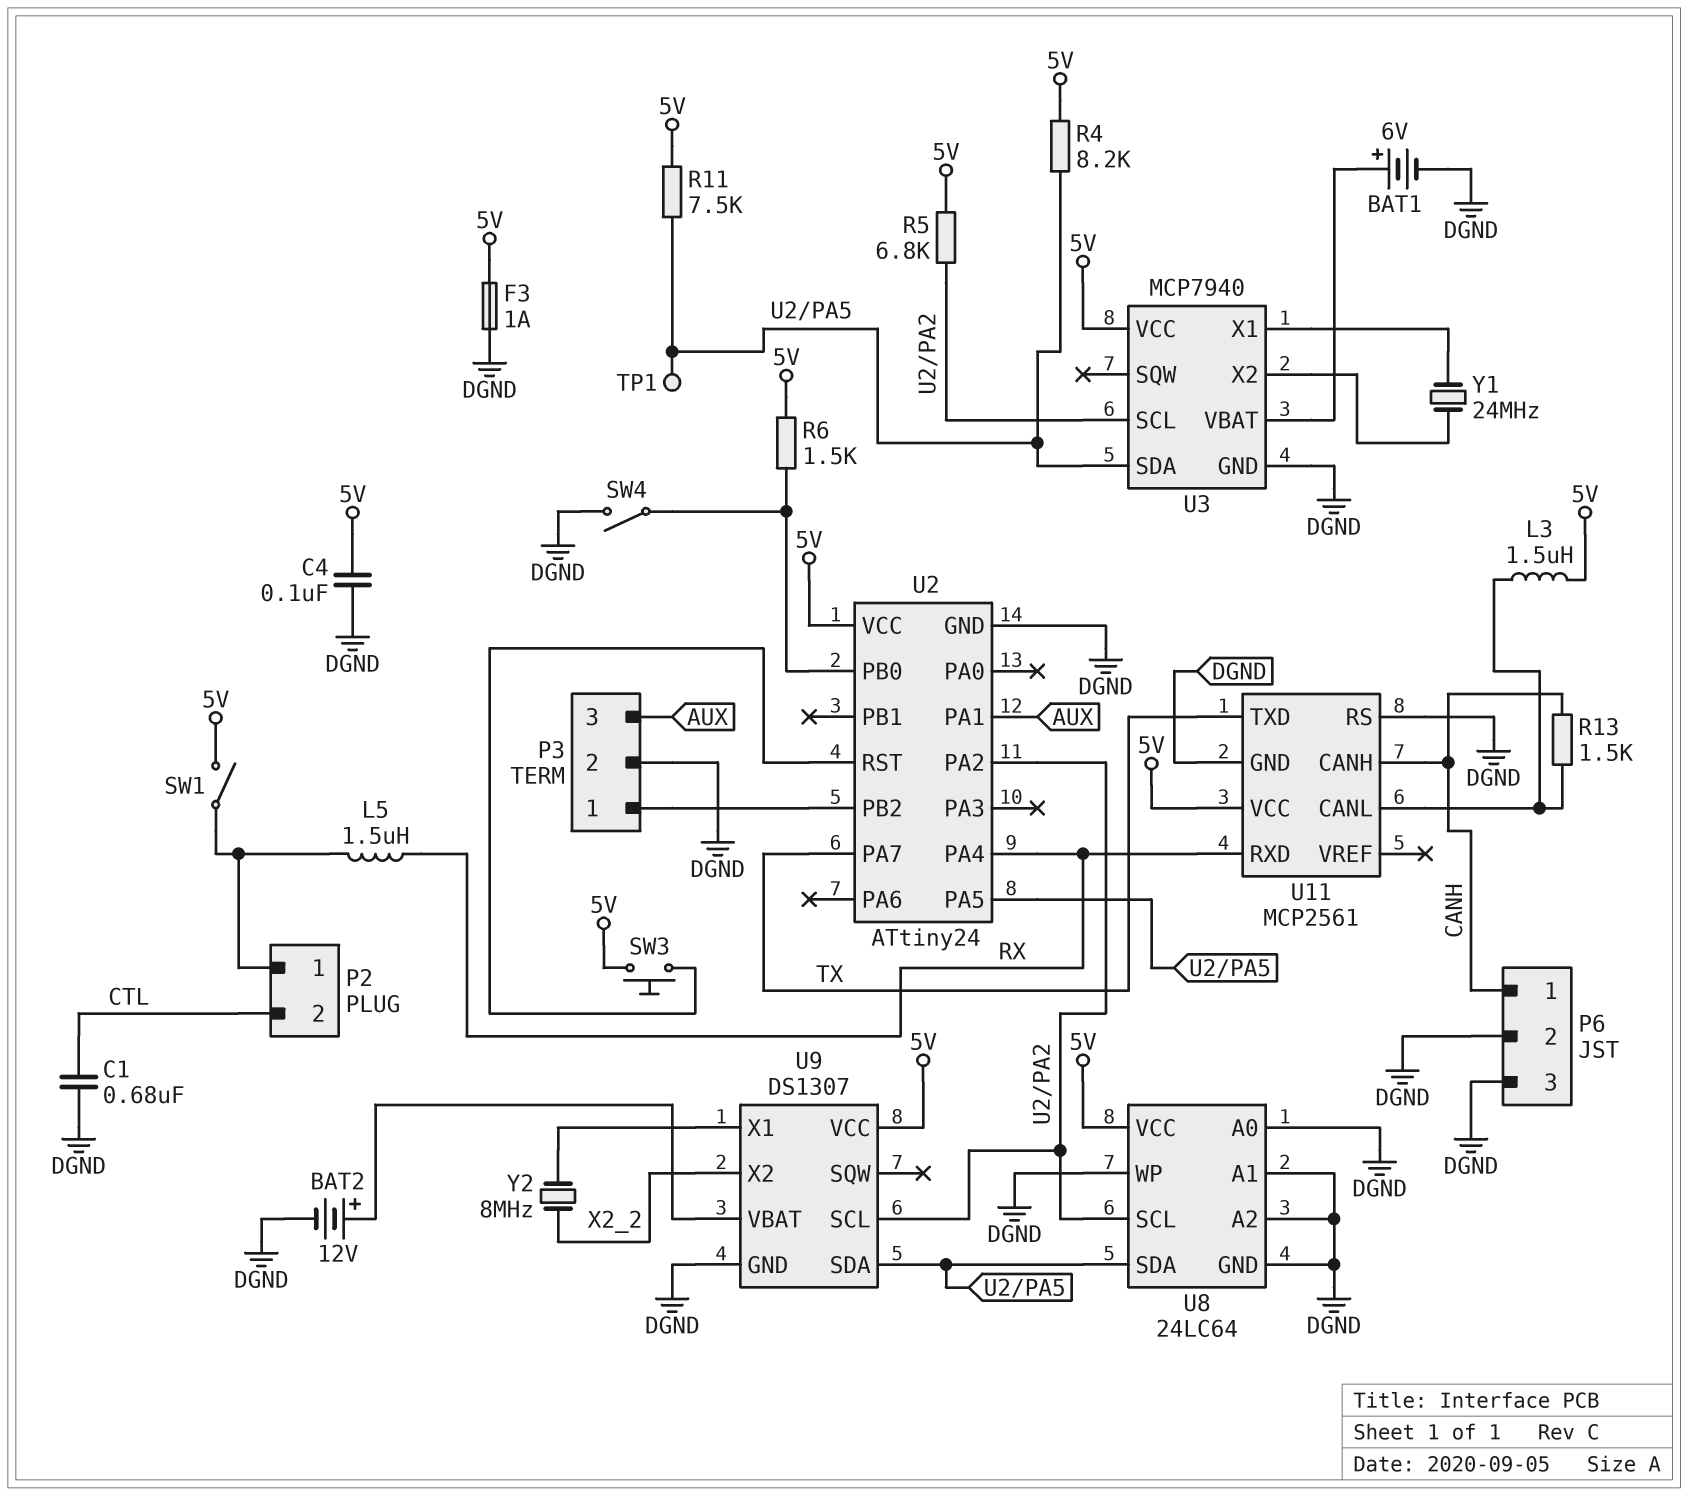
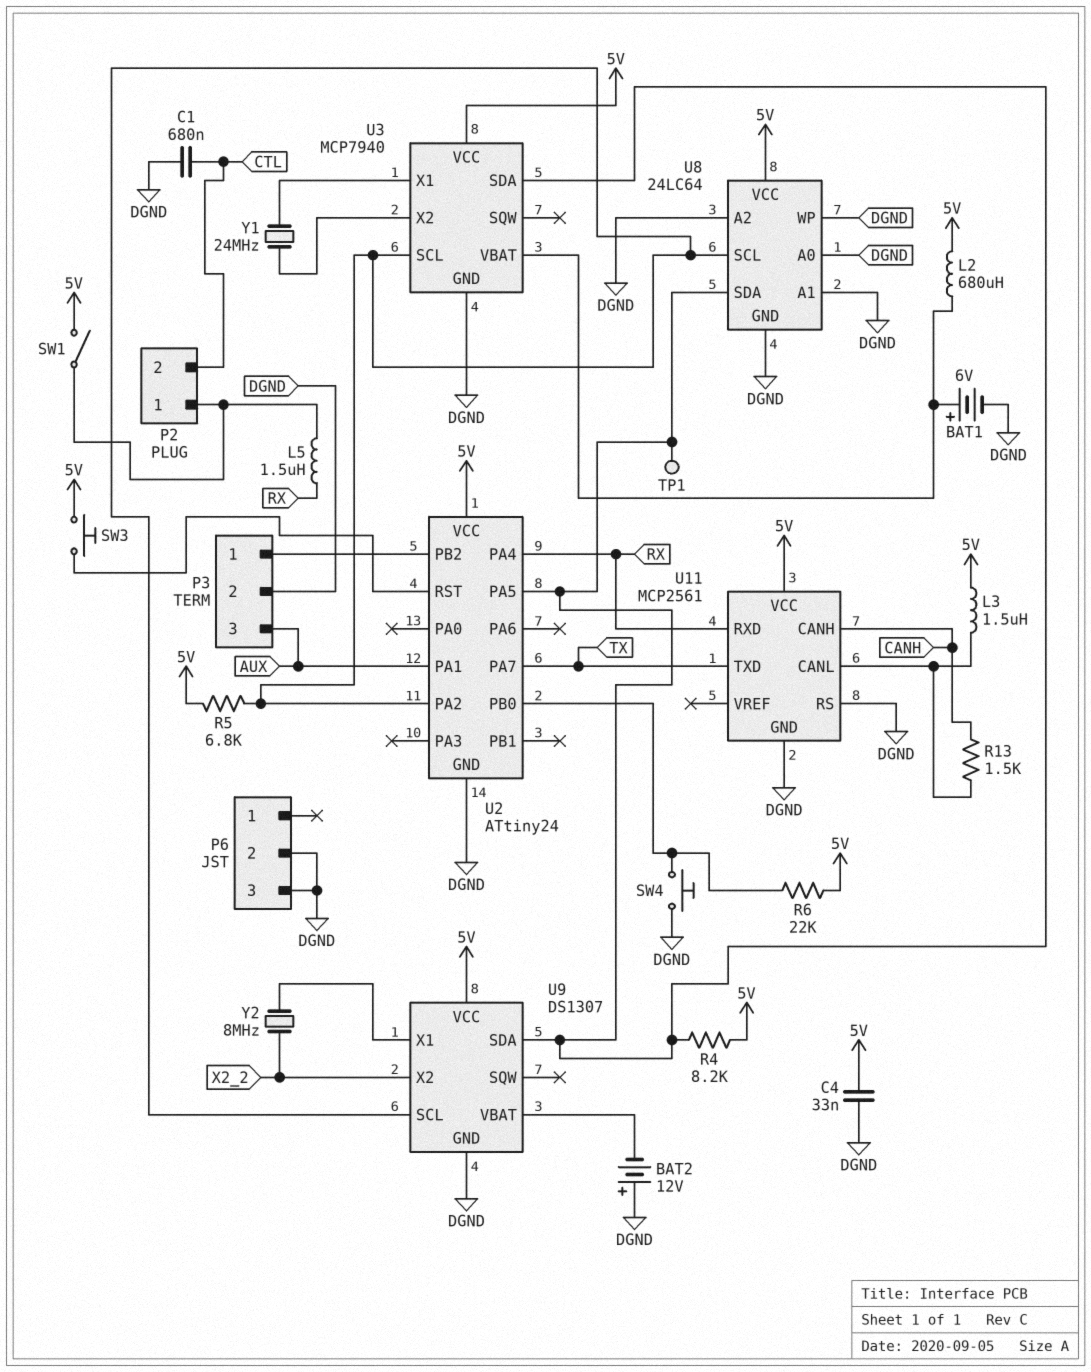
BAT2: 12V (plus U9/VBAT, minus DGND) -> 12V (plus DGND, minus U9/VBAT)
C4: 100nF (5V, DGND) -> 33nF (5V, DGND)
F3: 1A (5V, DGND) -> none
L2: none -> 680uH (5V, U3/VBAT)
P6 pin 1: CANH -> none
R6: 1.5k (5V, U2/PB0) -> 22k (5V, U2/PB0)
R11: 7.5k (5V, U2/PA5) -> none
SW4: switch (DGND, U2/PB0) -> button (DGND, U2/PB0)

